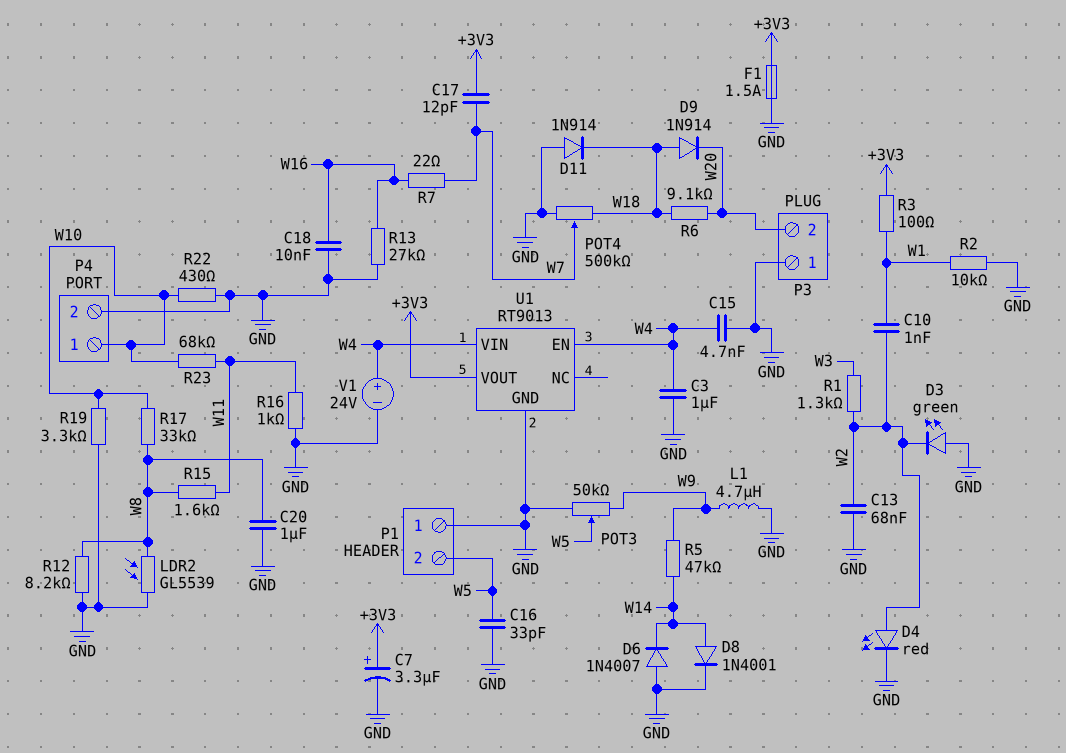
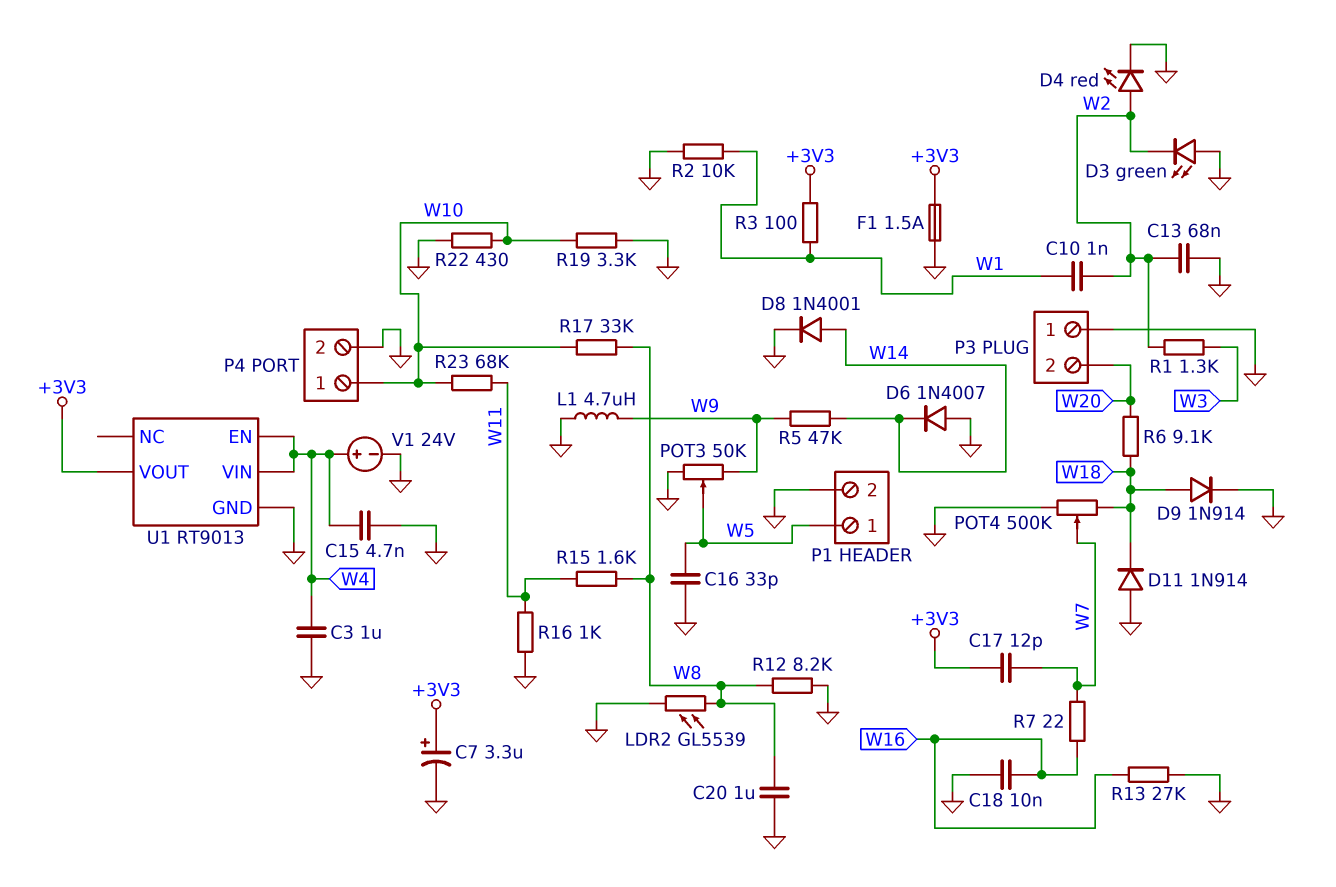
D9: diode 1N914 (A W18, K W20) -> diode 1N914 (A W18, K GND)
P1 pin 1: GND -> W5
P1 pin 2: W5 -> GND

